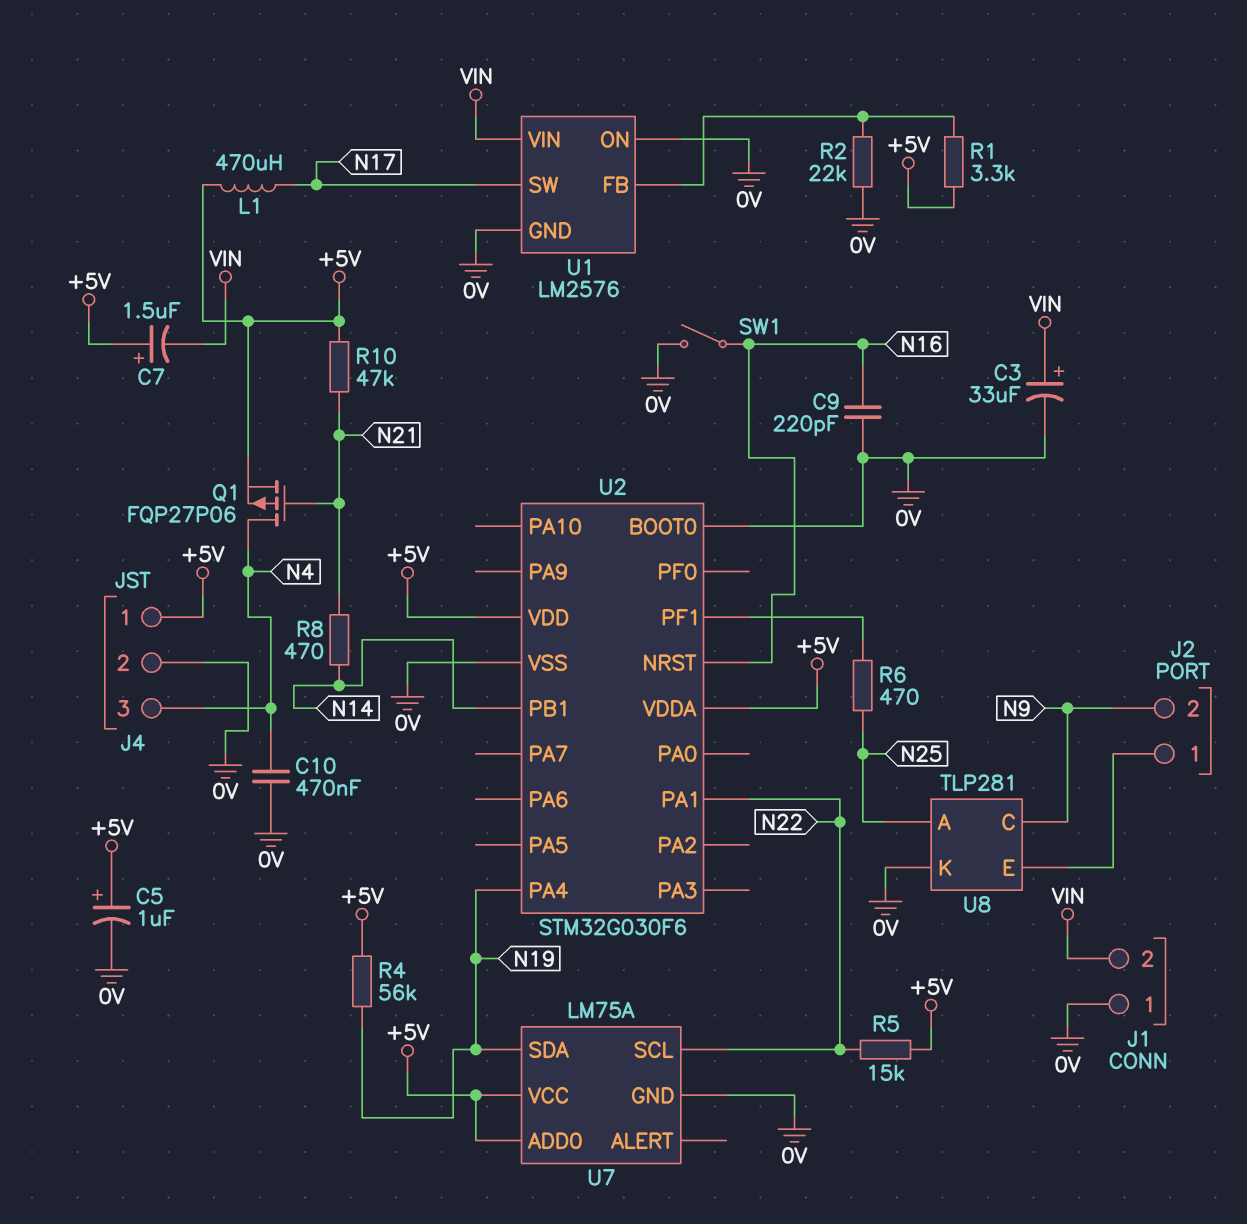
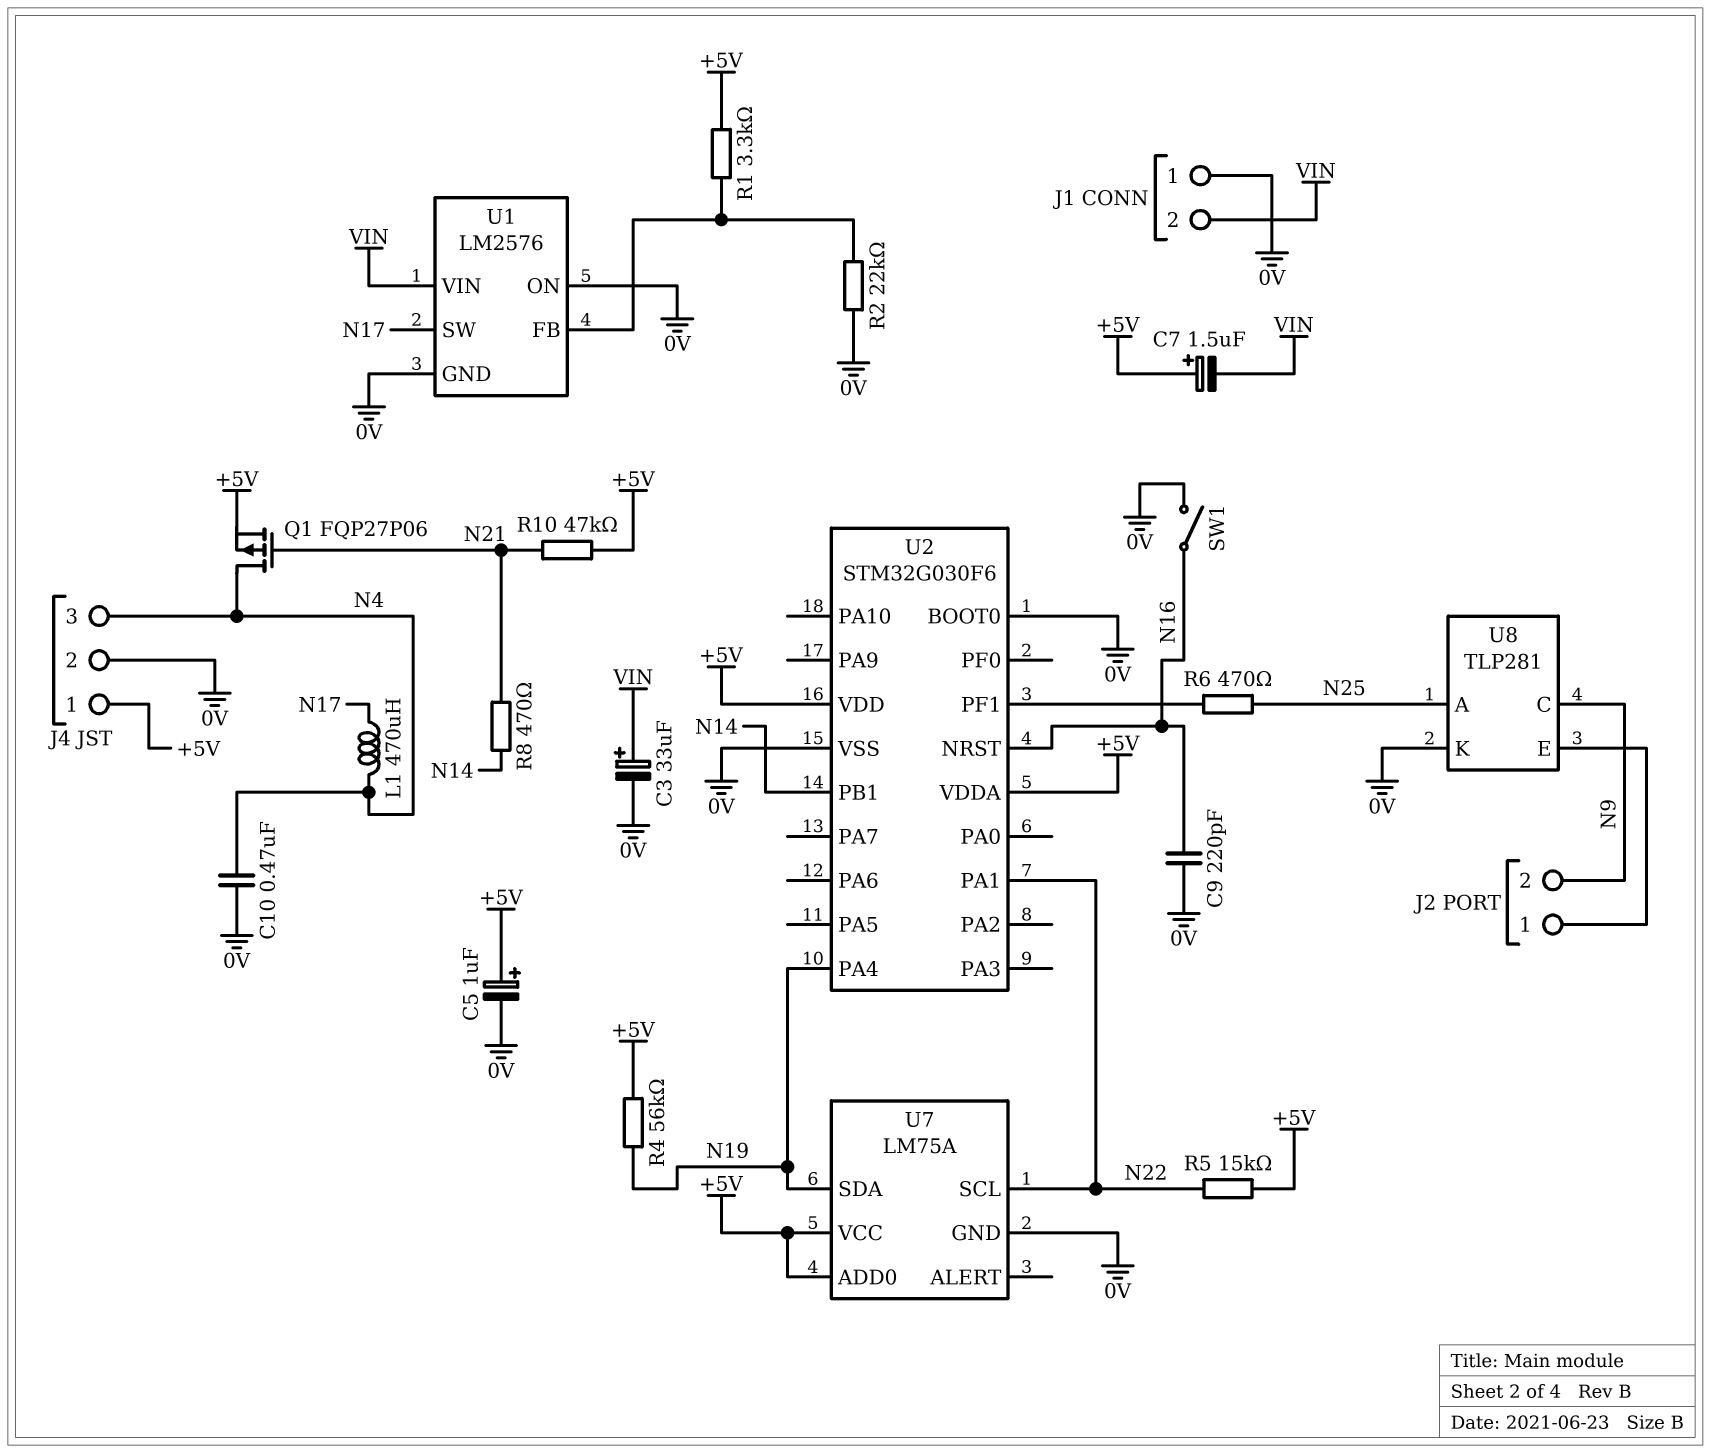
L1: 470uH (+5V, N17) -> 470uH (N4, N17)

